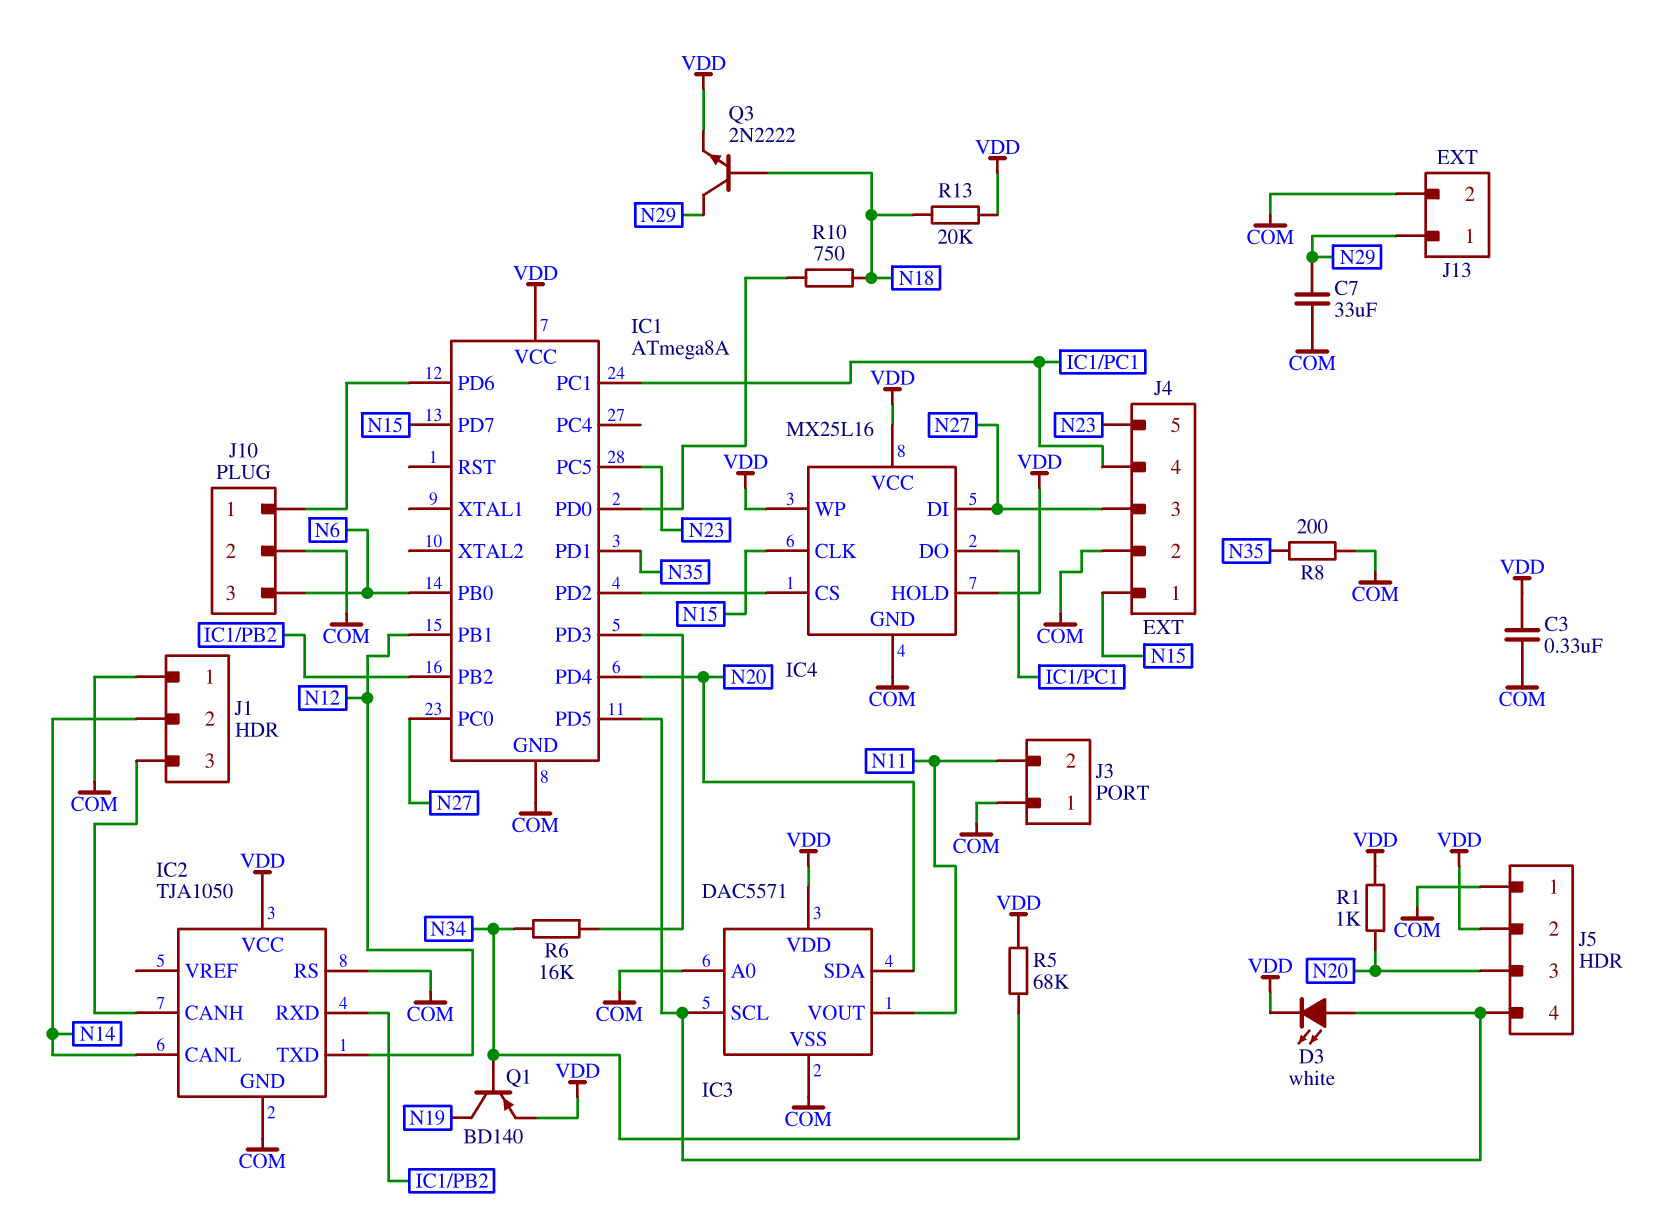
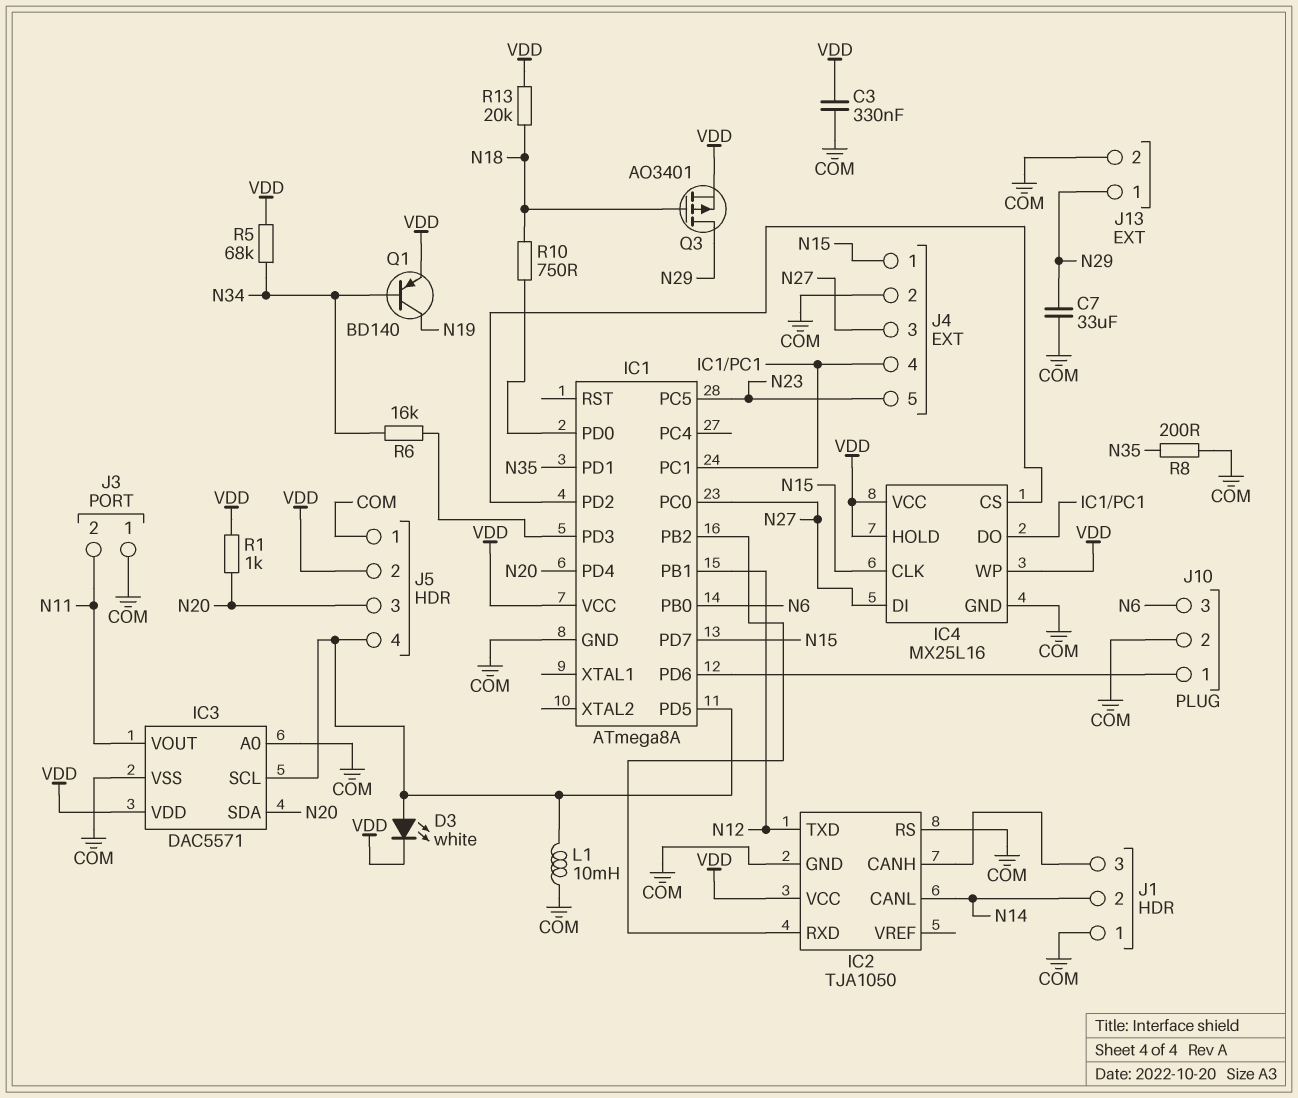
L1: none -> 10mH (COM, IC1/PD5)
Q3: NPN 2N2222 (B N18, C N29, E VDD) -> PMOS AO3401 (G N18, D N29, S VDD)

